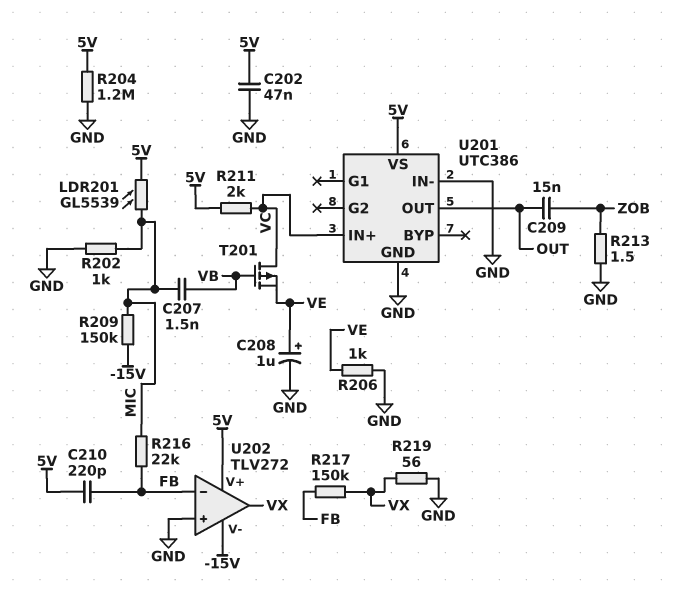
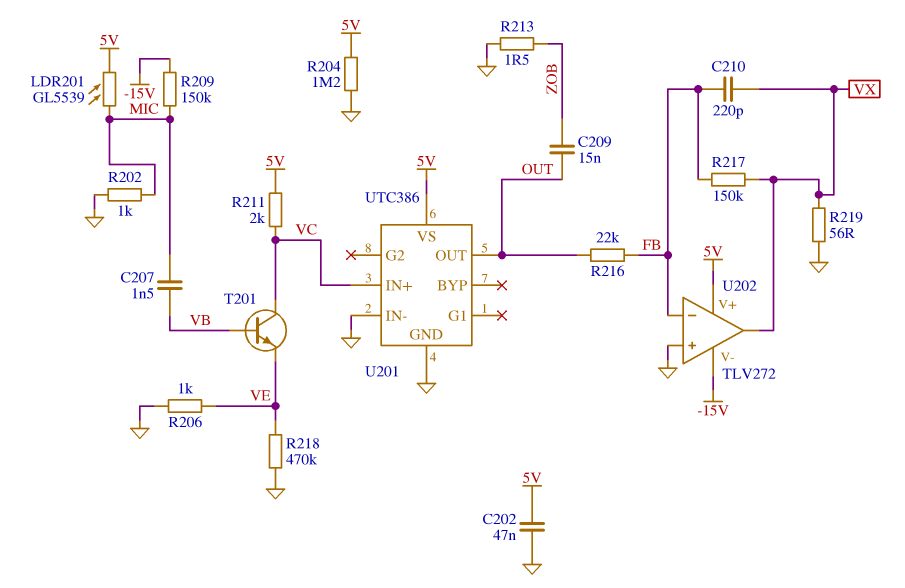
C208: 1uF (plus VE, minus GND) -> none
C210: 220pF (5V, FB) -> 220pF (FB, VX)
R216: 22k (FB, MIC) -> 22k (FB, OUT)
R218: none -> 470k (GND, VE)
T201: PMOS (G VB, D VC, S VE) -> NPN (B VB, C VC, E VE)

